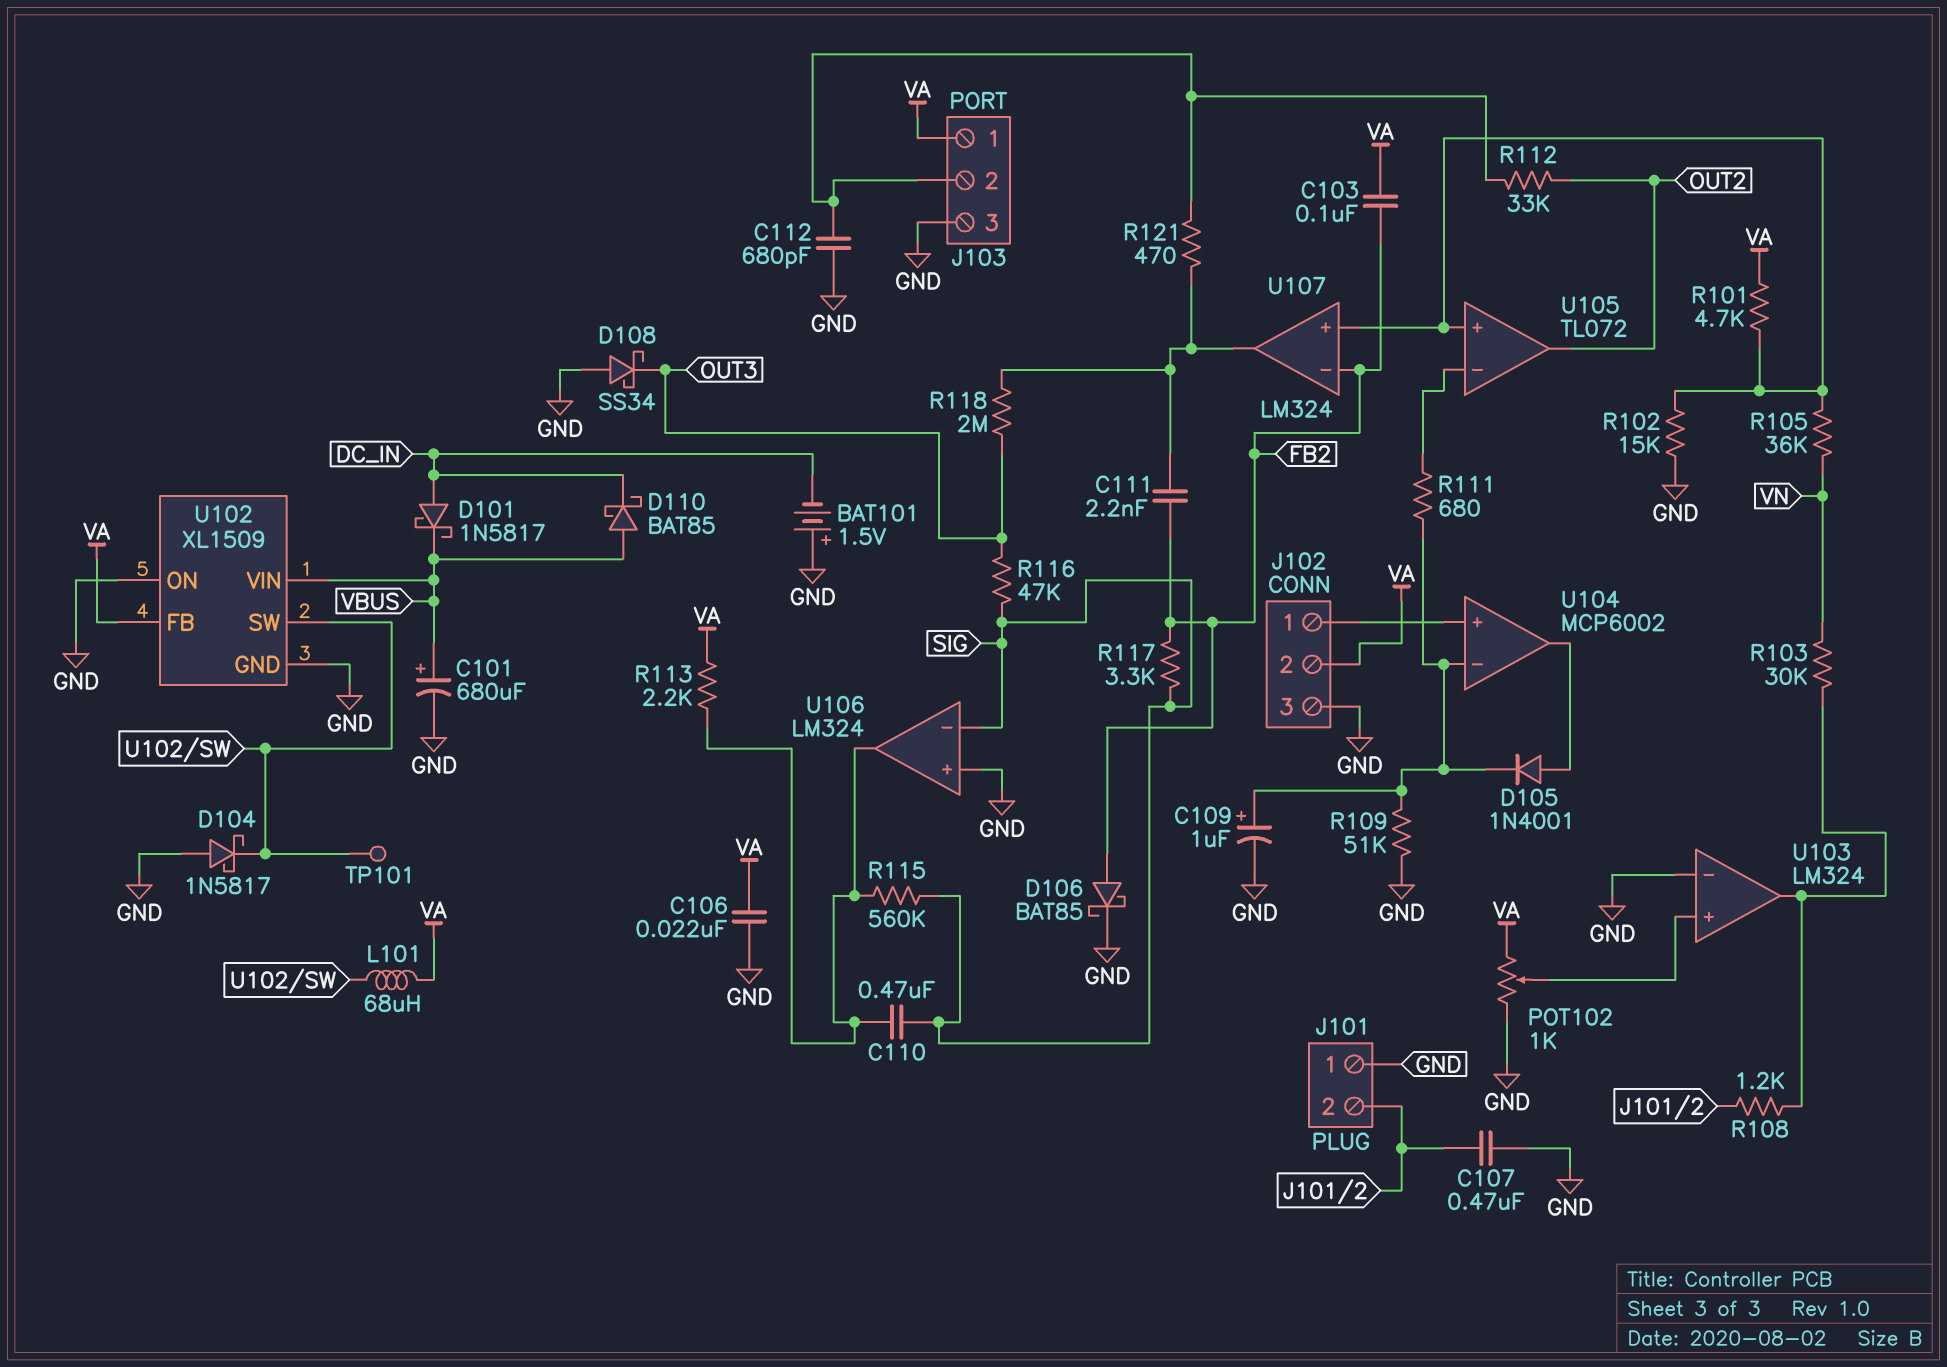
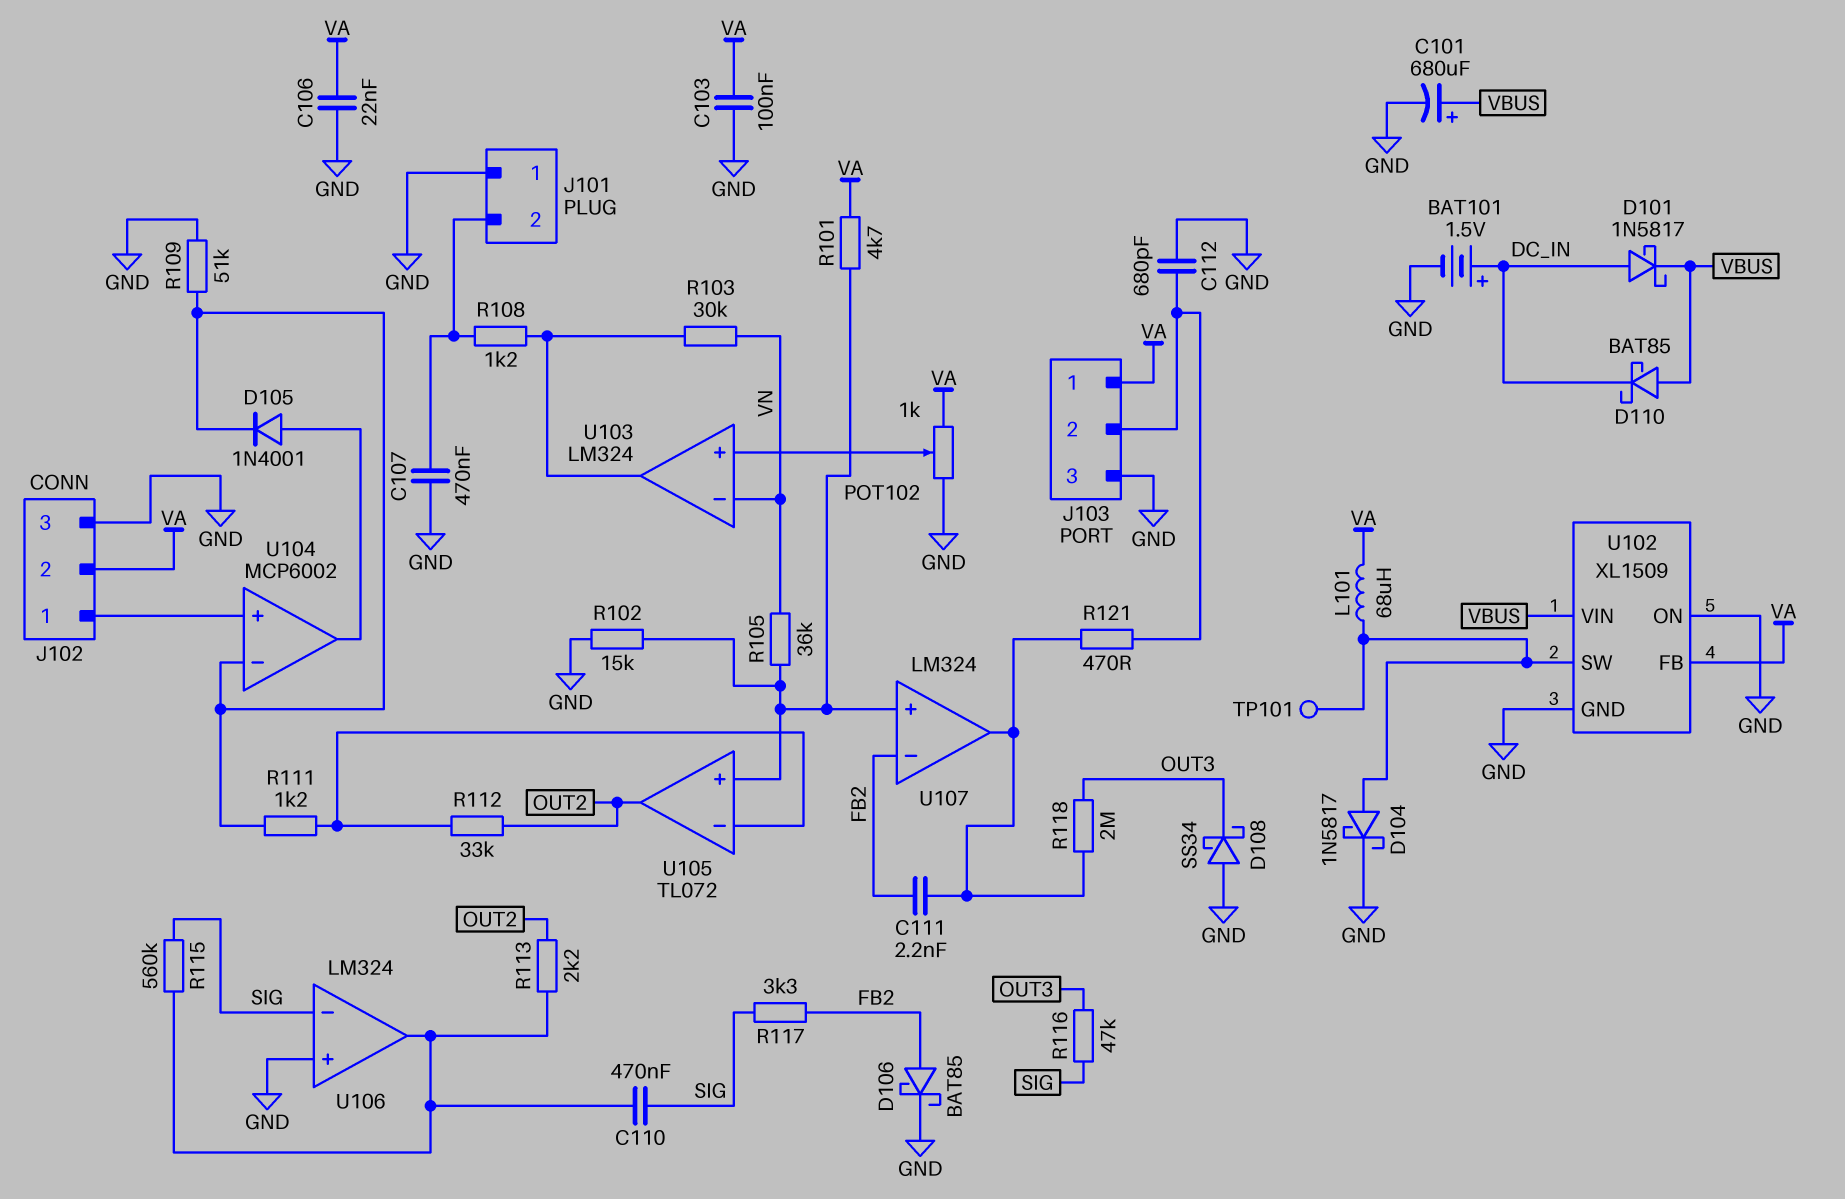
BAT101: 1.5V (plus GND, minus DC_IN) -> 1.5V (plus DC_IN, minus GND)
C103: 100nF (FB2, VA) -> 100nF (GND, VA)
C109: 1uF (plus U104/in-, minus GND) -> none
D104: schottky 1N5817 (A GND, K U102/SW) -> schottky 1N5817 (A U102/SW, K GND)
R111: 680 (U104/in-, U105/in-) -> 1.2k (U104/in-, U105/in-)
R112: 33k (J103/2, OUT2) -> 33k (OUT2, U105/in-)
R113: 2.2k (U106/out, VA) -> 2.2k (OUT2, U106/out)
U103 pin in-: GND -> VN

